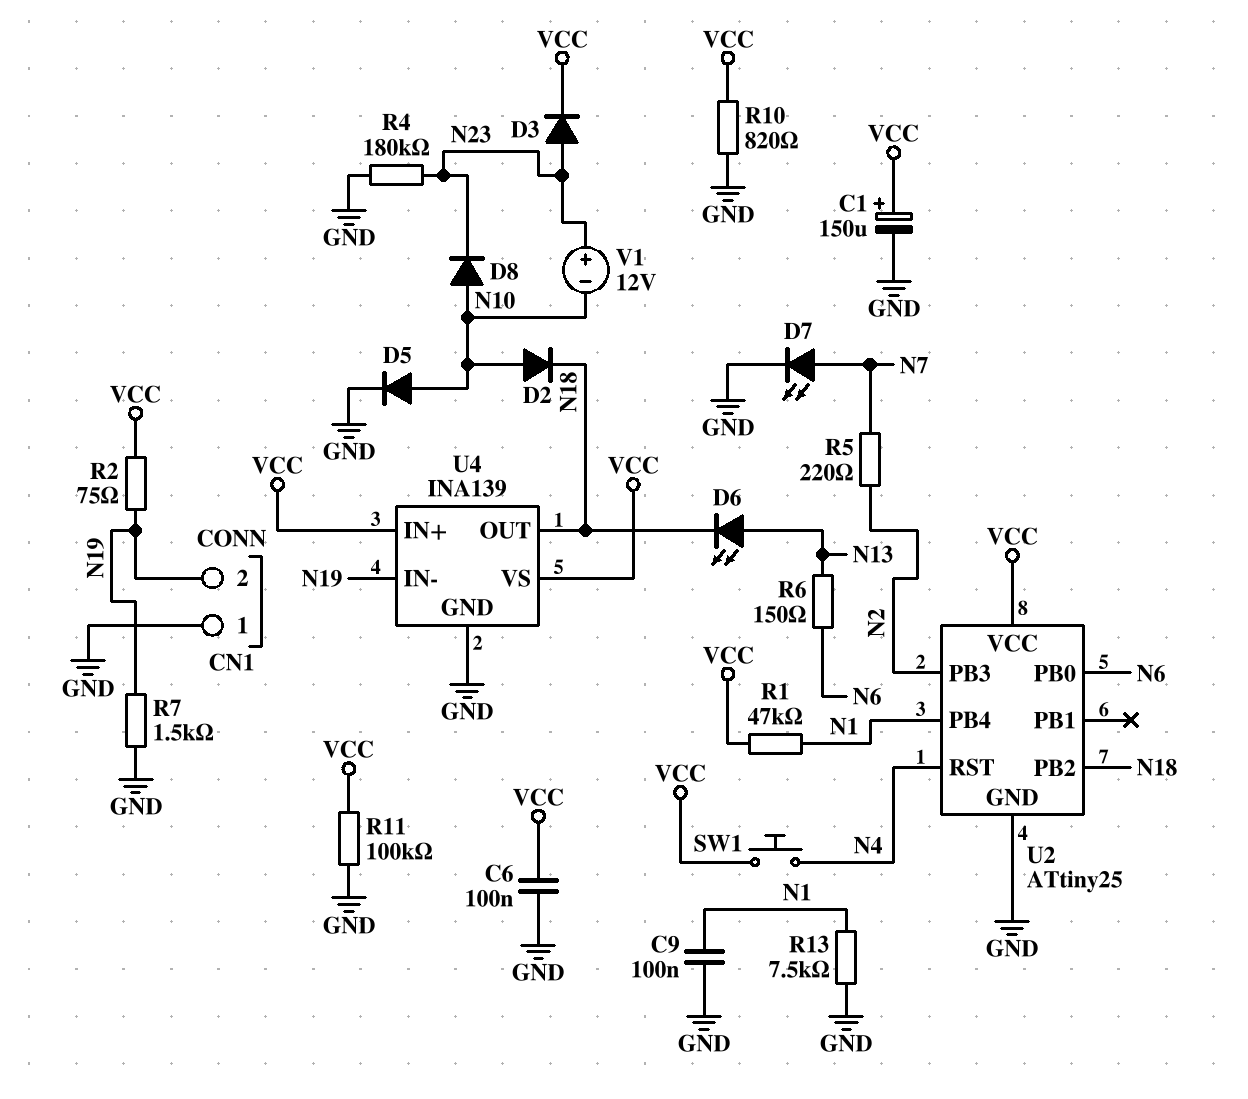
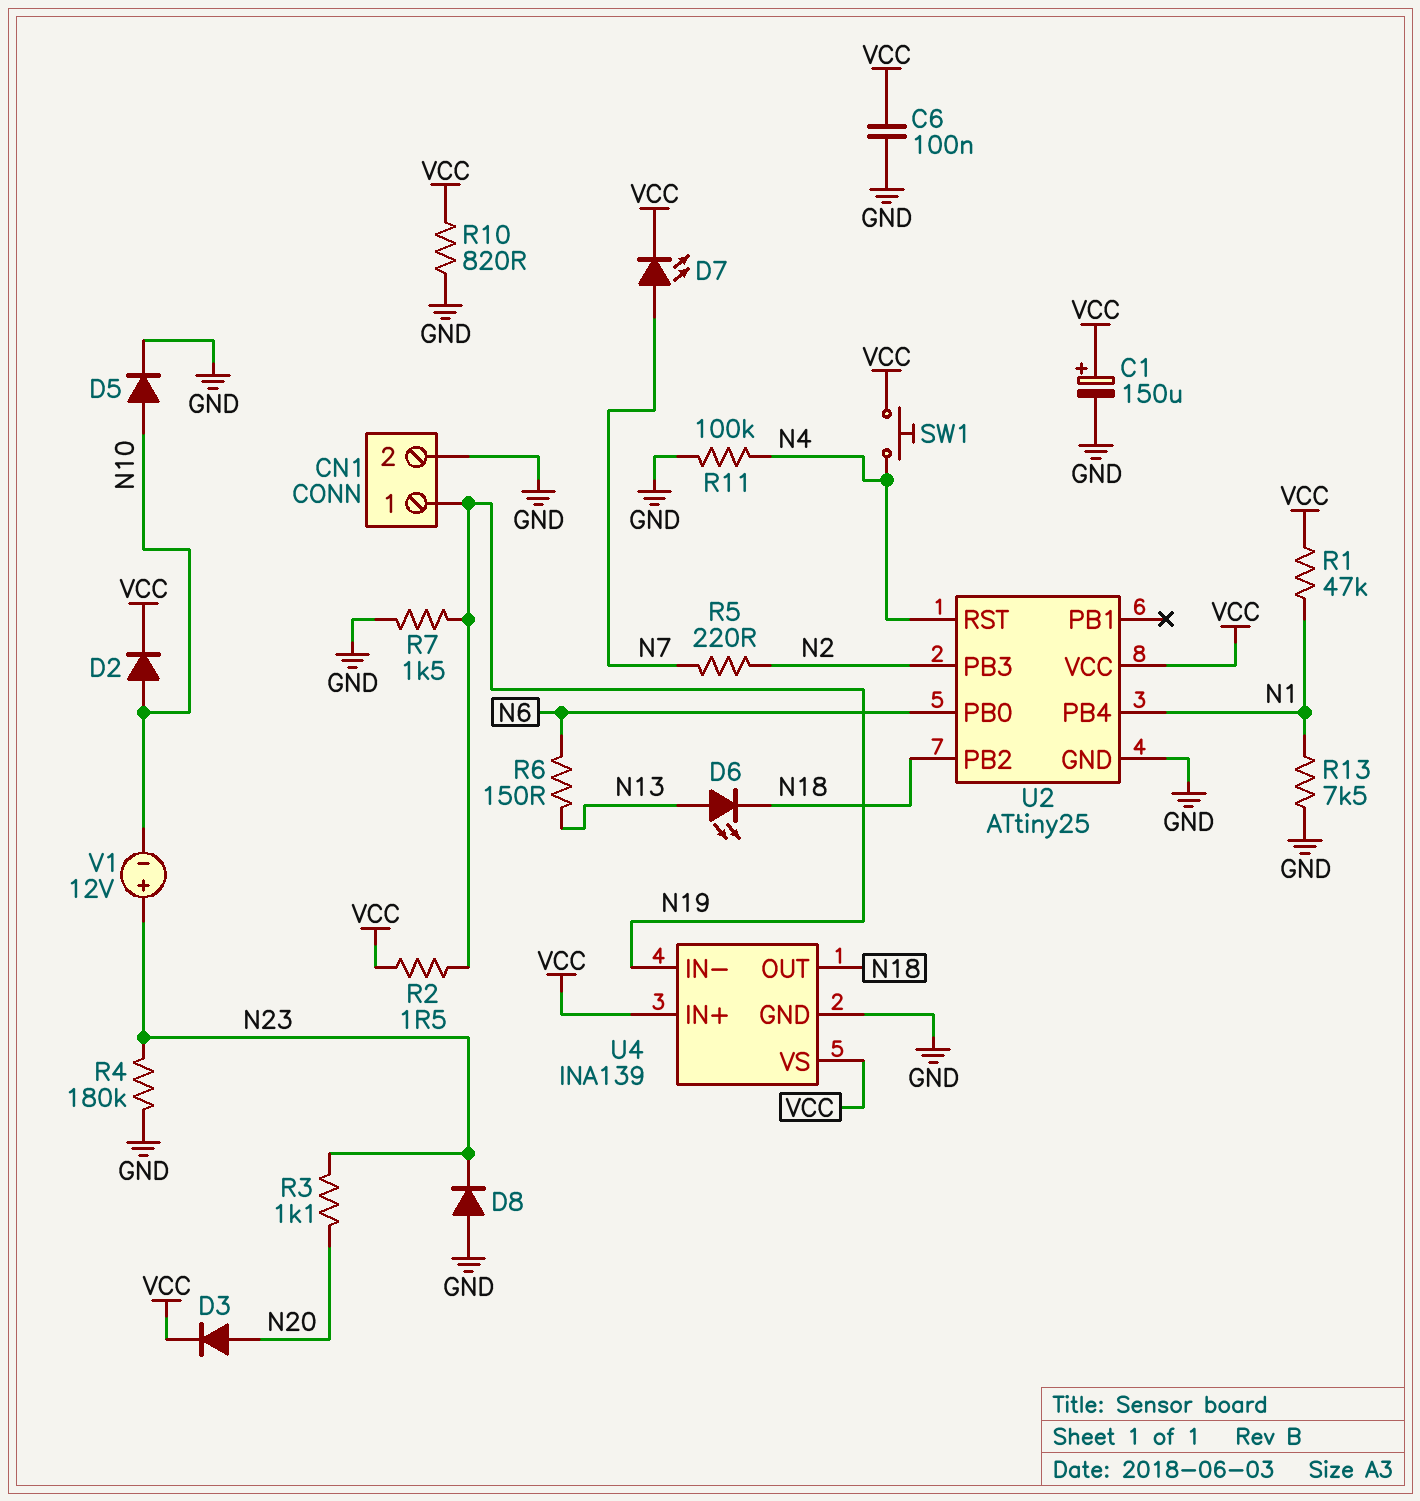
C9: 100nF (GND, N1) -> none
CN1 pin 1: GND -> N19
CN1 pin 2: N19 -> GND
D2: diode (A N10, K N18) -> diode (A N10, K VCC)
D3: diode (A N23, K VCC) -> diode (A N20, K VCC)
D7: LED (A N7, K GND) -> LED (A N7, K VCC)
D8: diode (A N10, K N23) -> diode (A GND, K N23)
R2: 75 (N19, VCC) -> 1.5 (N19, VCC)
R3: none -> 1.1k (N20, N23)
R11: 100k (GND, VCC) -> 100k (GND, N4)

